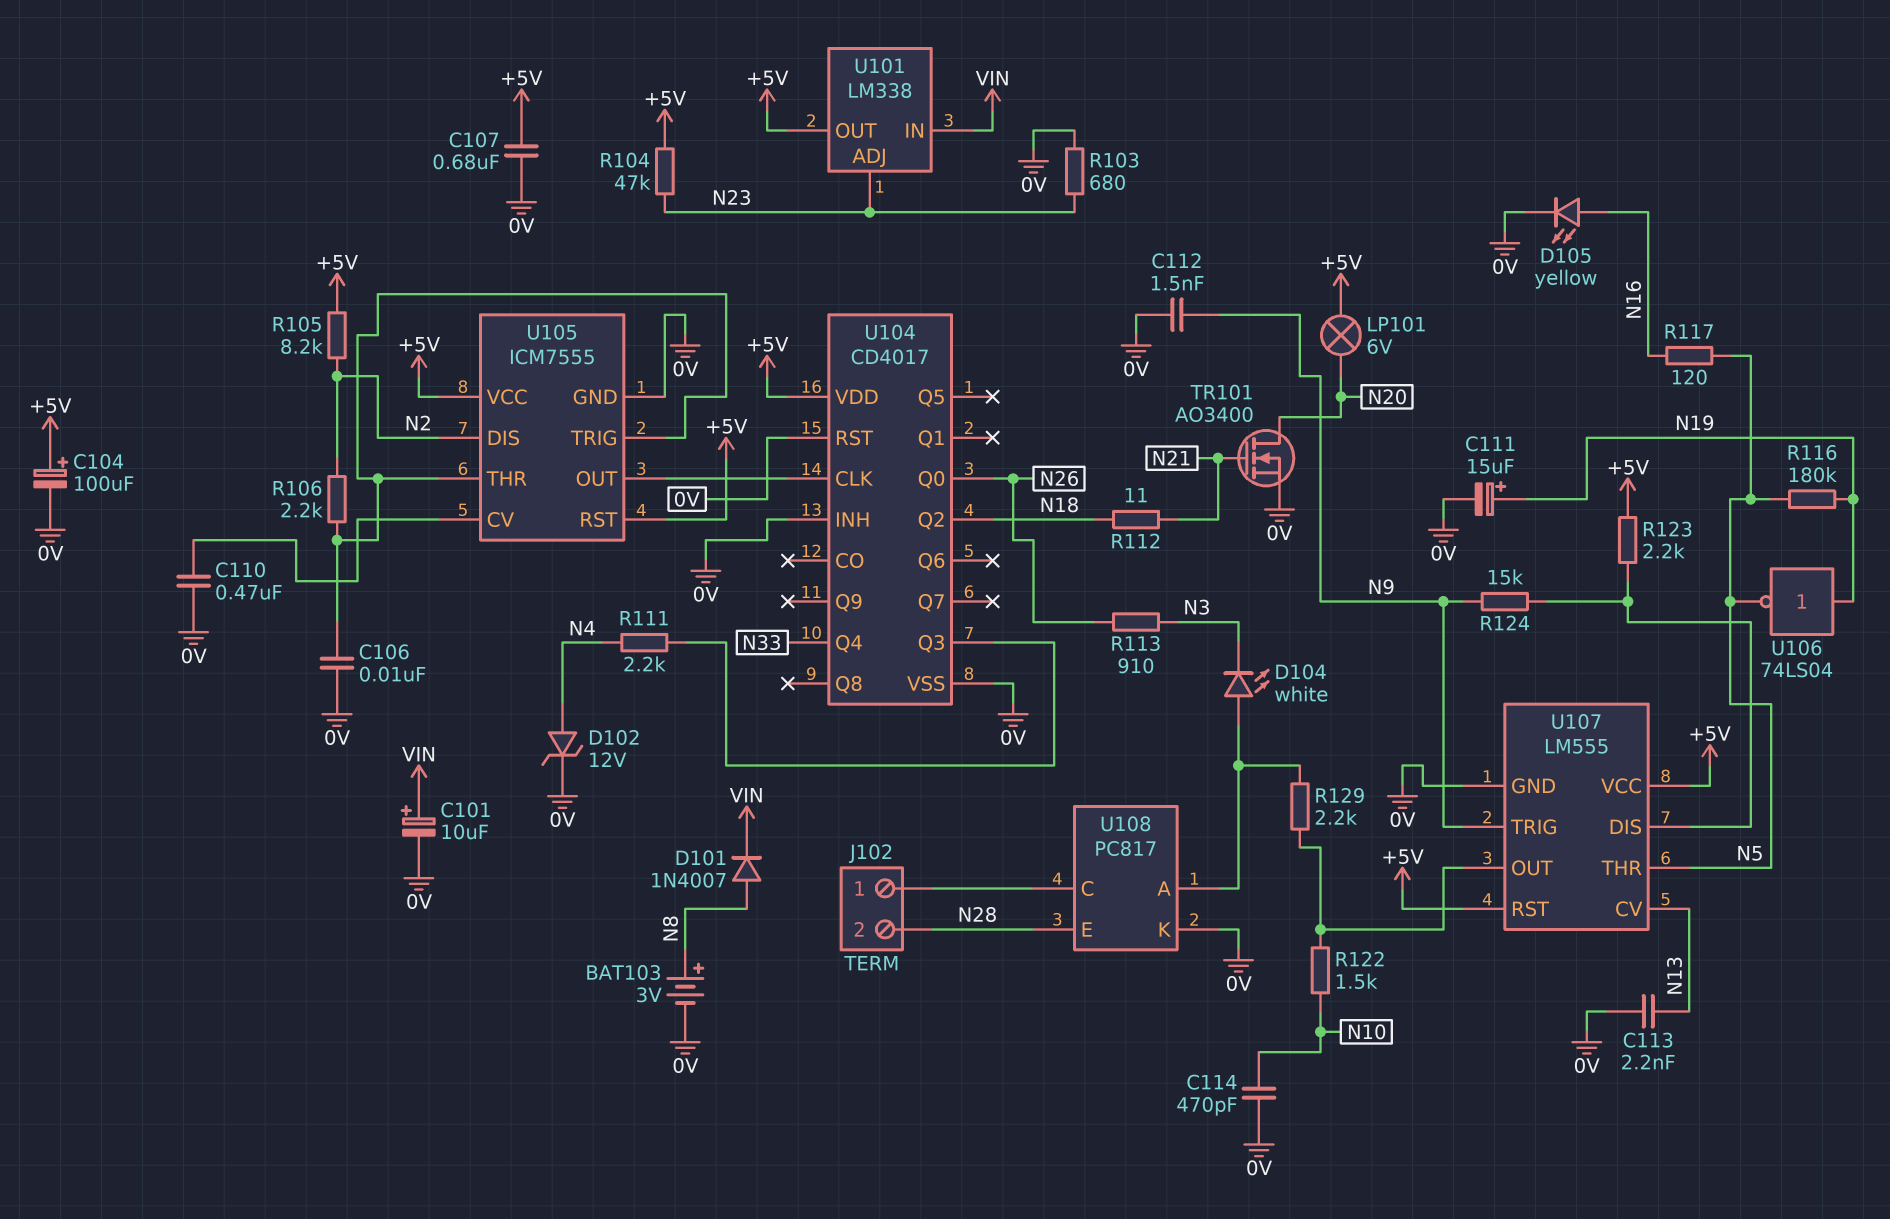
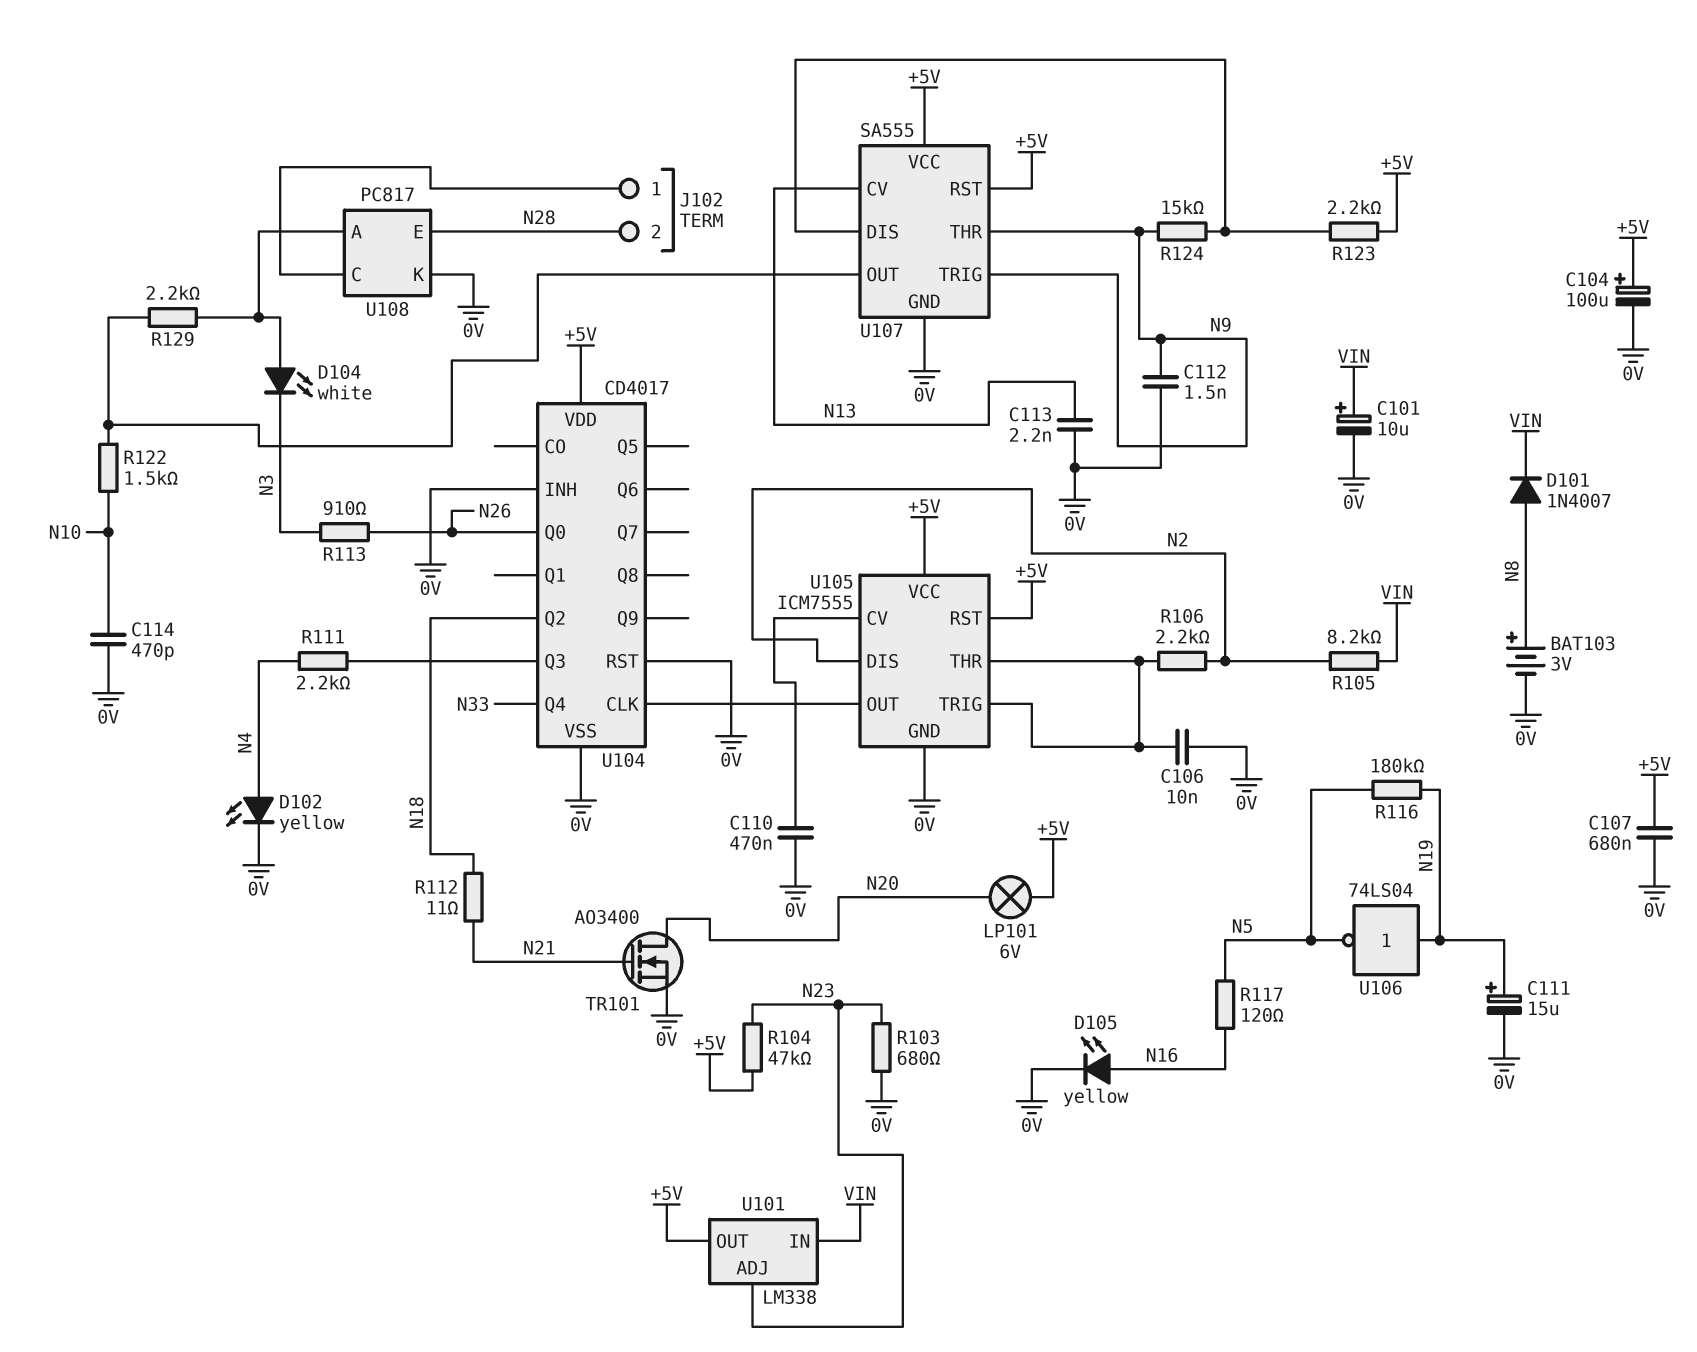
D102: zener 12V (A N4, K 0V) -> LED yellow (A N4, K 0V)
R105: 8.2k (+5V, N2) -> 8.2k (N2, VIN)
U107: LM555 -> SA555
U107 pin THR: N5 -> N9

